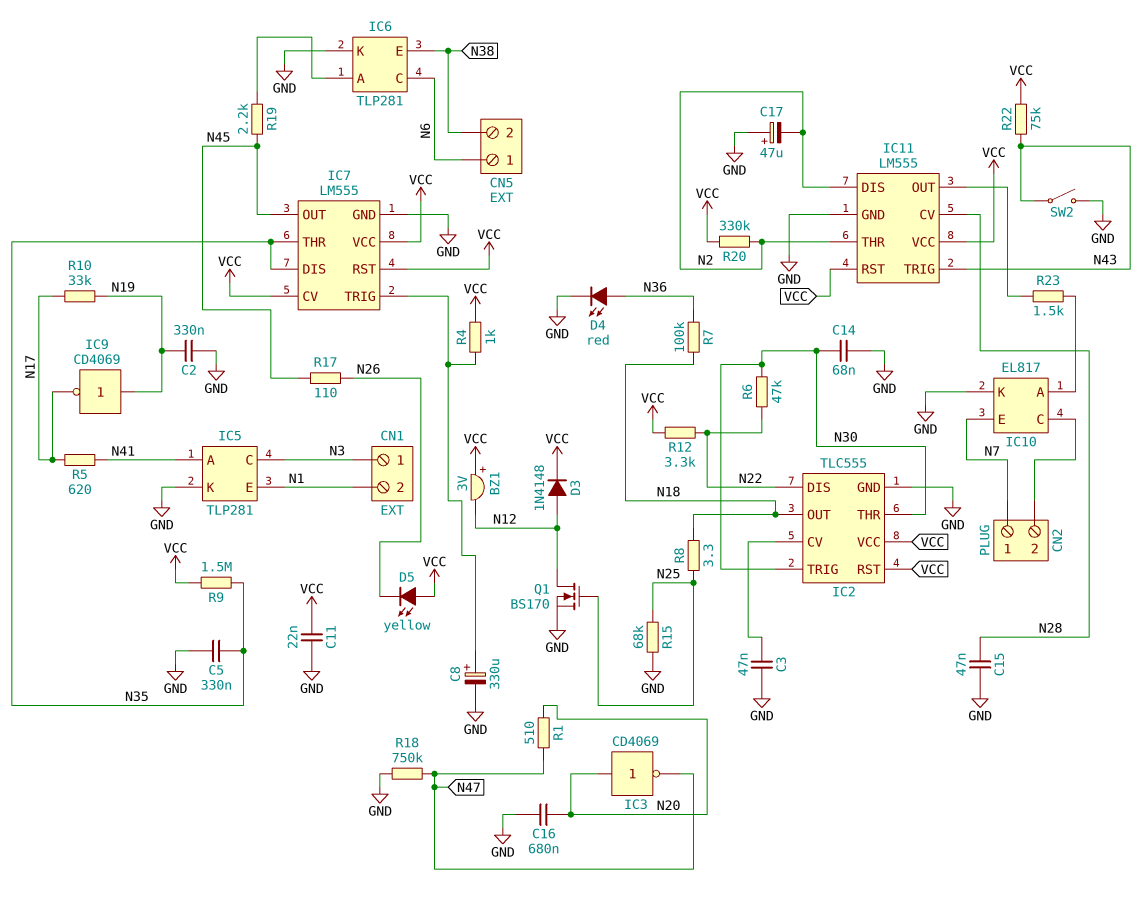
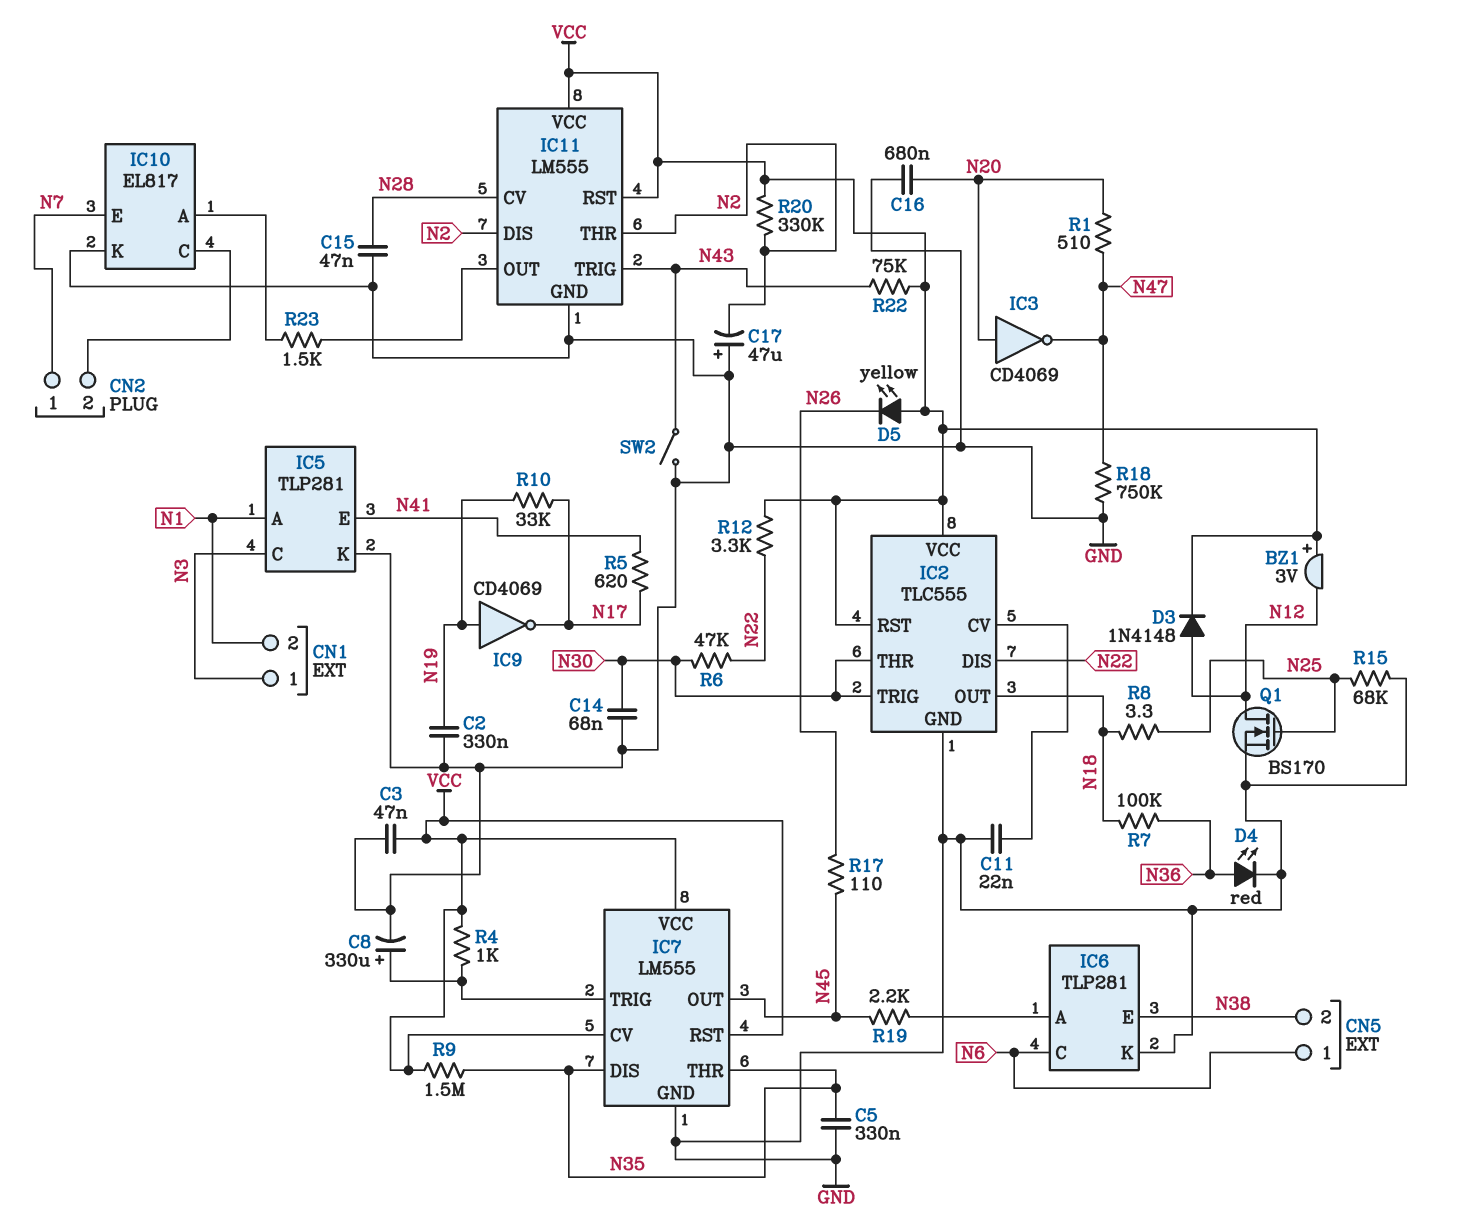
C3: 47nF (GND, IC2/CV) -> 47nF (GND, VCC)
C11: 22nF (GND, VCC) -> 22nF (GND, IC2/CV)
IC5 pin A: N41 -> N1
IC5 pin E: N1 -> N41

